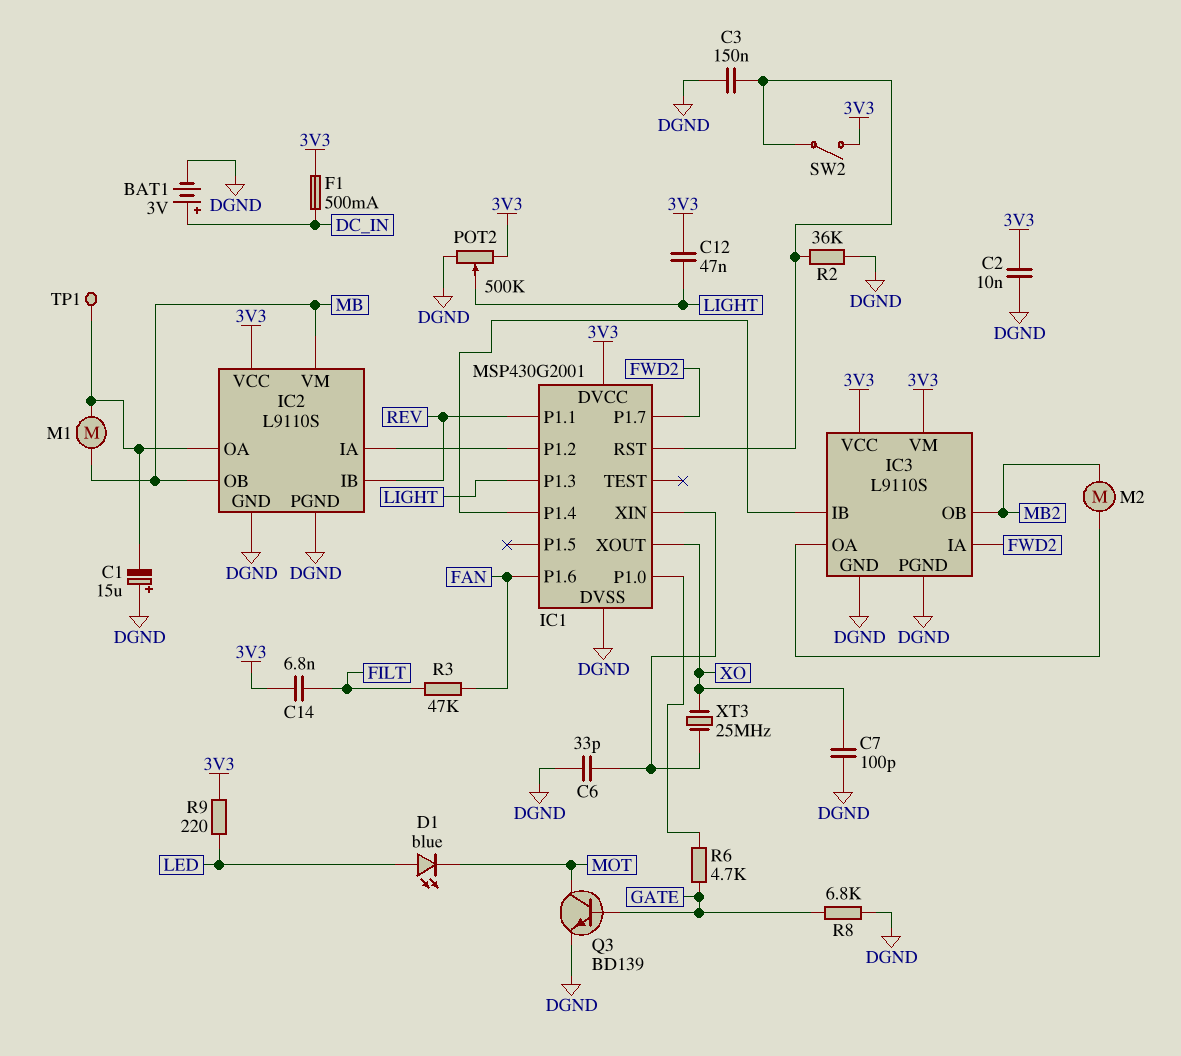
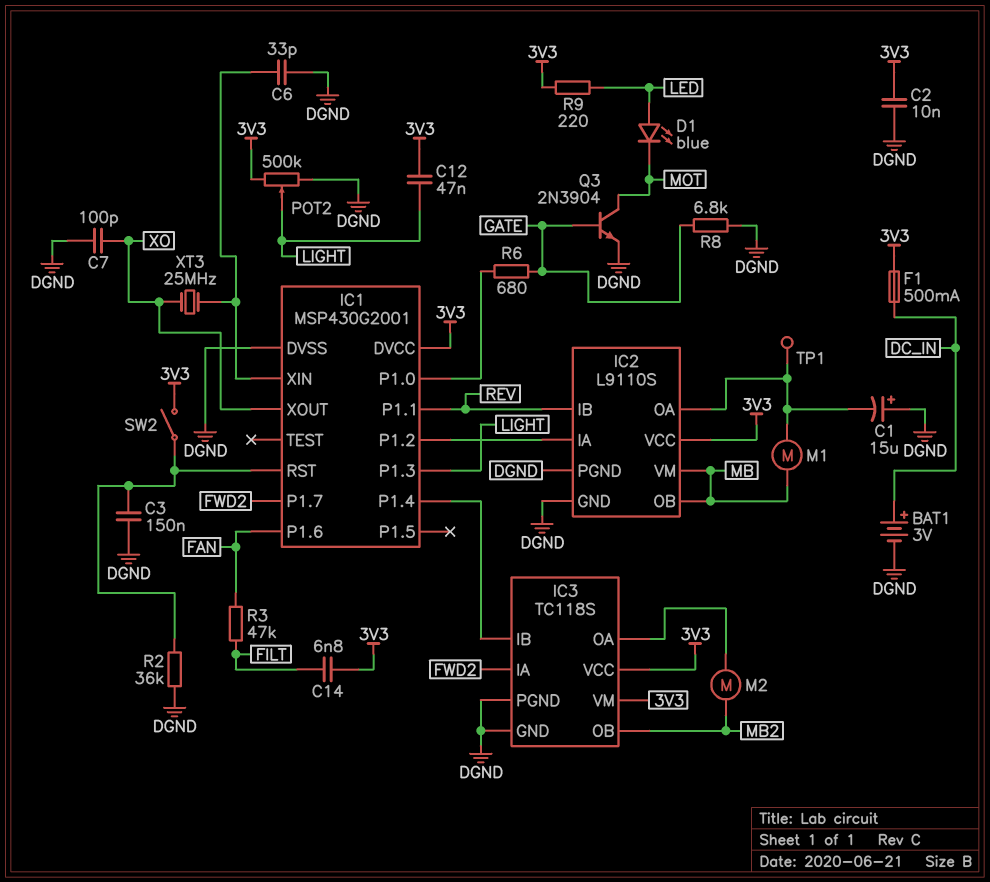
IC3: L9110S -> TC118S
Q3: NPN BD139 (B GATE, C MOT, E DGND) -> NPN 2N3904 (B GATE, C MOT, E DGND)
R6: 4.7k (GATE, IC1/P1.0) -> 680 (GATE, IC1/P1.0)

